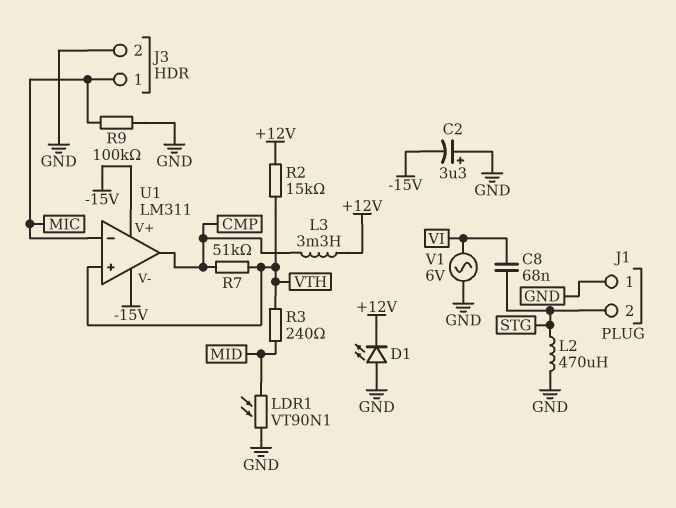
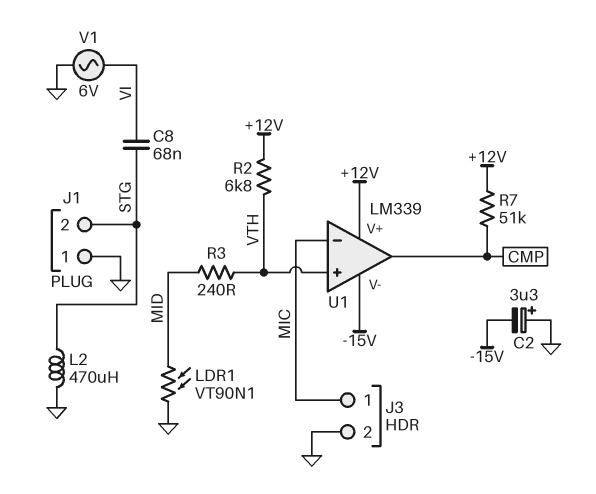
D1: LED (A GND, K +12V) -> none
L3: 3.3mH (+12V, CMP) -> none
R2: 15k (+12V, VTH) -> 6.8k (+12V, VTH)
R7: 51k (CMP, VTH) -> 51k (+12V, CMP)
R9: 100k (GND, MIC) -> none
U1: LM311 -> LM339
U1 pin V+: -15V -> +12V

